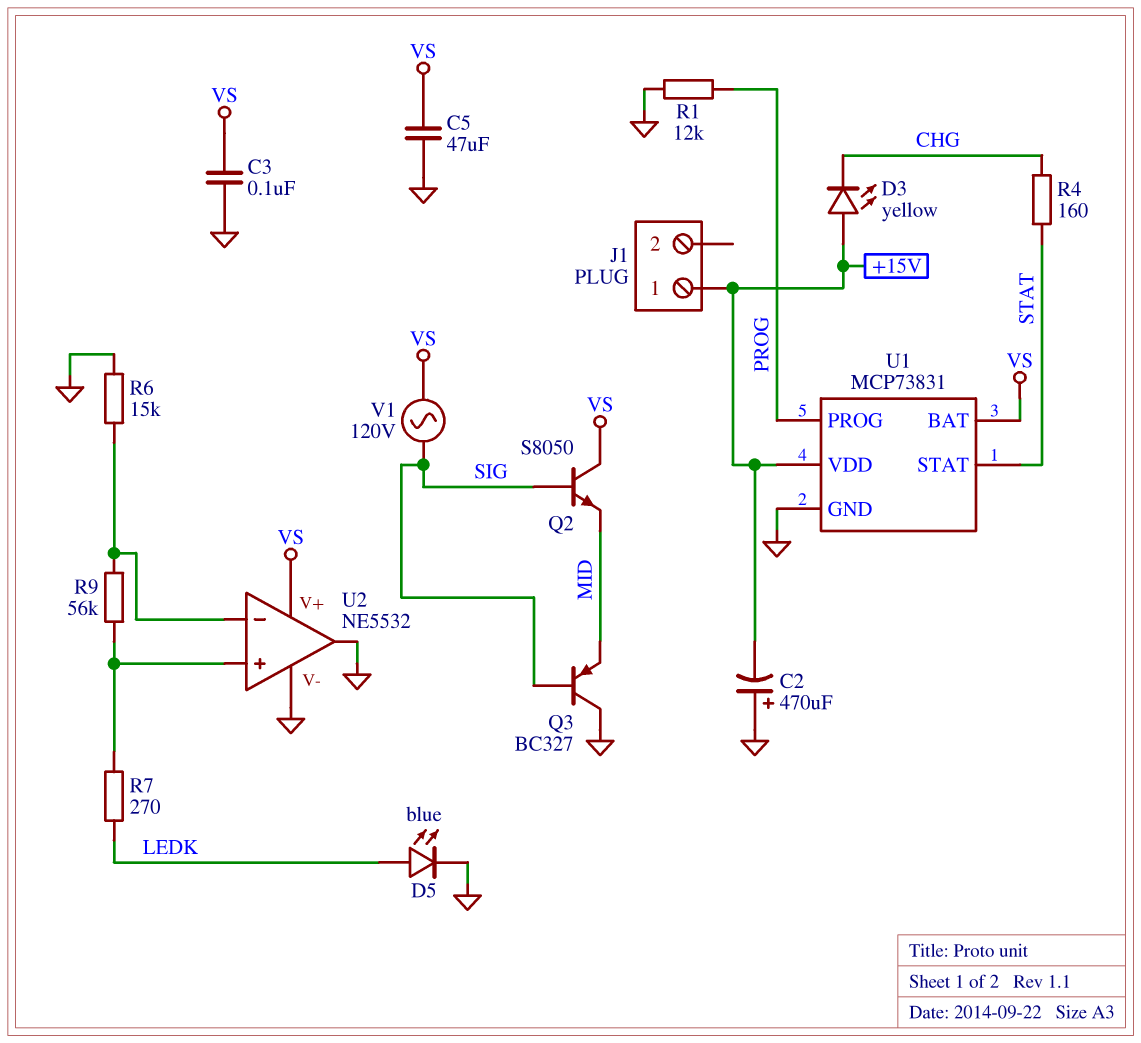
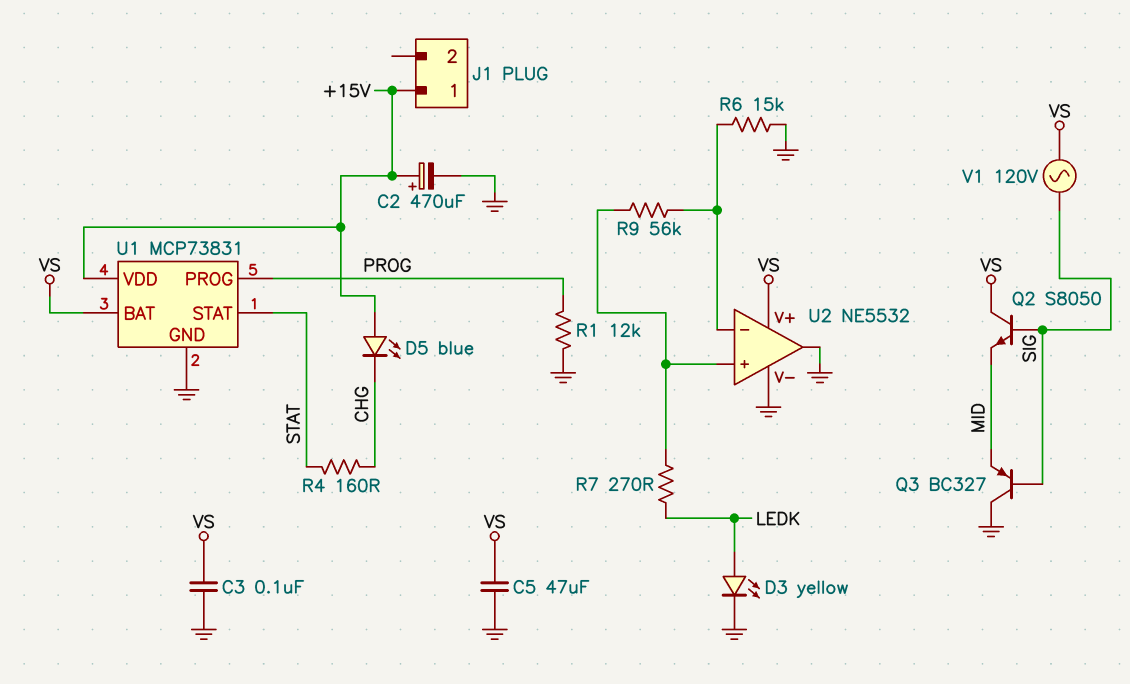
C2: 470uF (plus GND, minus +15V) -> 470uF (plus +15V, minus GND)
D3: LED yellow (A +15V, K CHG) -> LED yellow (A LEDK, K GND)
D5: LED blue (A LEDK, K GND) -> LED blue (A +15V, K CHG)

